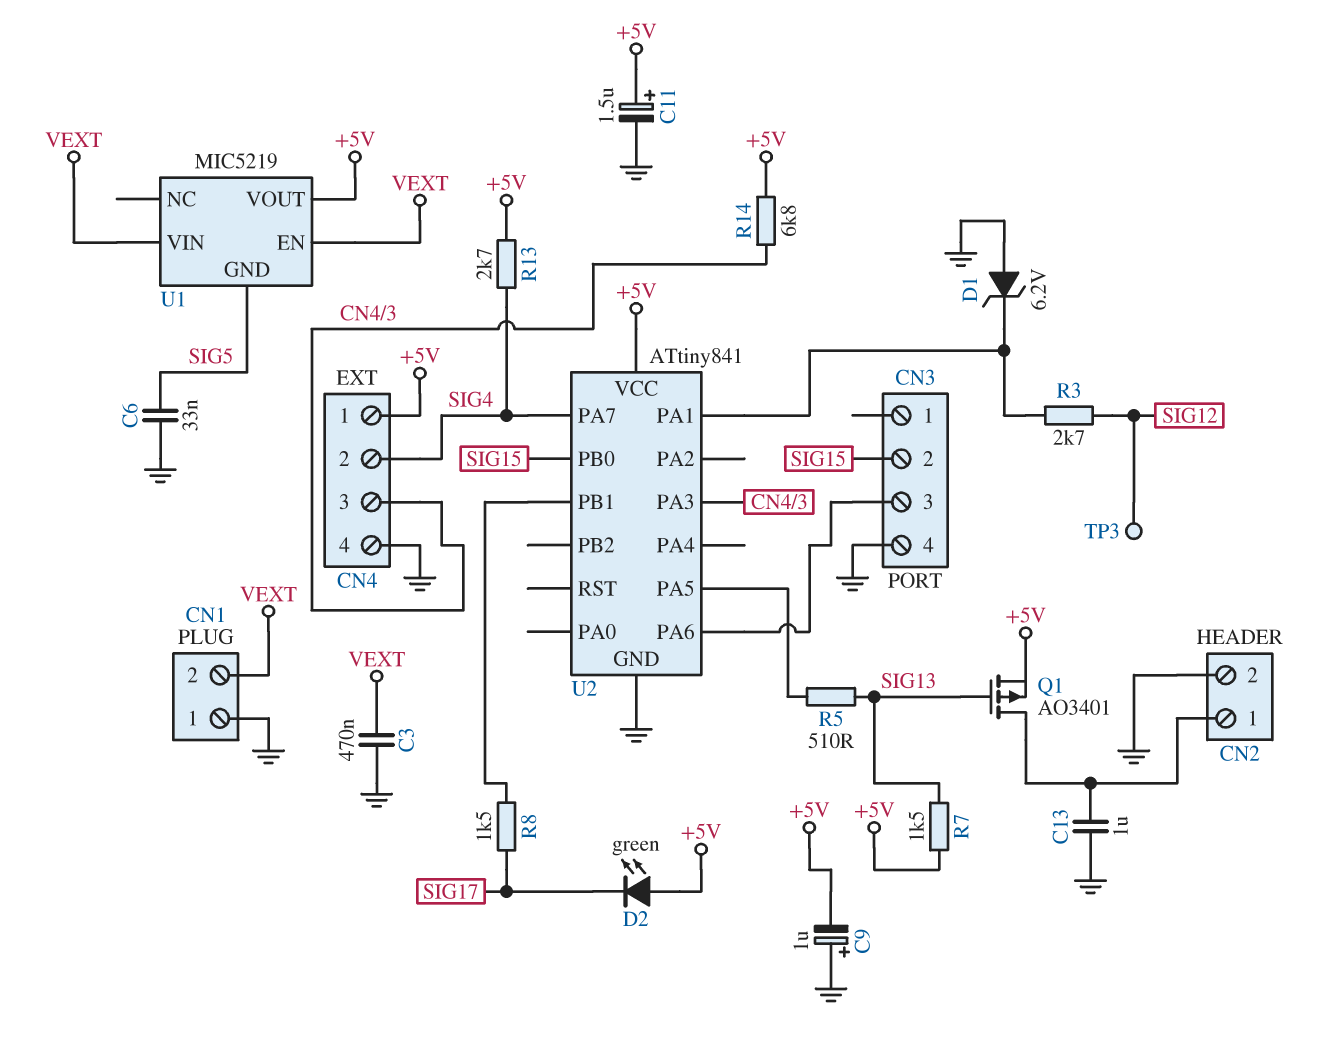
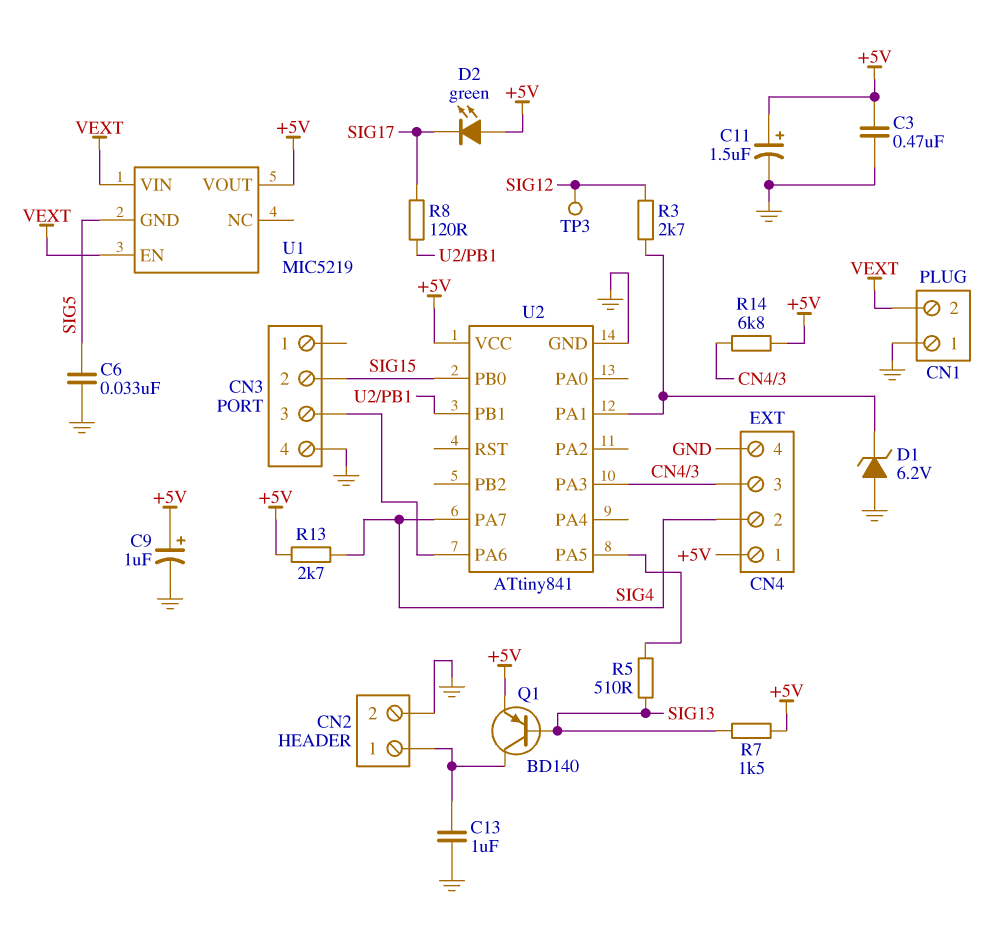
C3: 470nF (GND, VEXT) -> 470nF (+5V, GND)
C9: 1uF (plus GND, minus +5V) -> 1uF (plus +5V, minus GND)
Q1: PMOS AO3401 (G SIG13, D CN2/1, S +5V) -> PNP BD140 (B SIG13, C CN2/1, E +5V)
R8: 1.5k (SIG17, U2/PB1) -> 120 (SIG17, U2/PB1)

